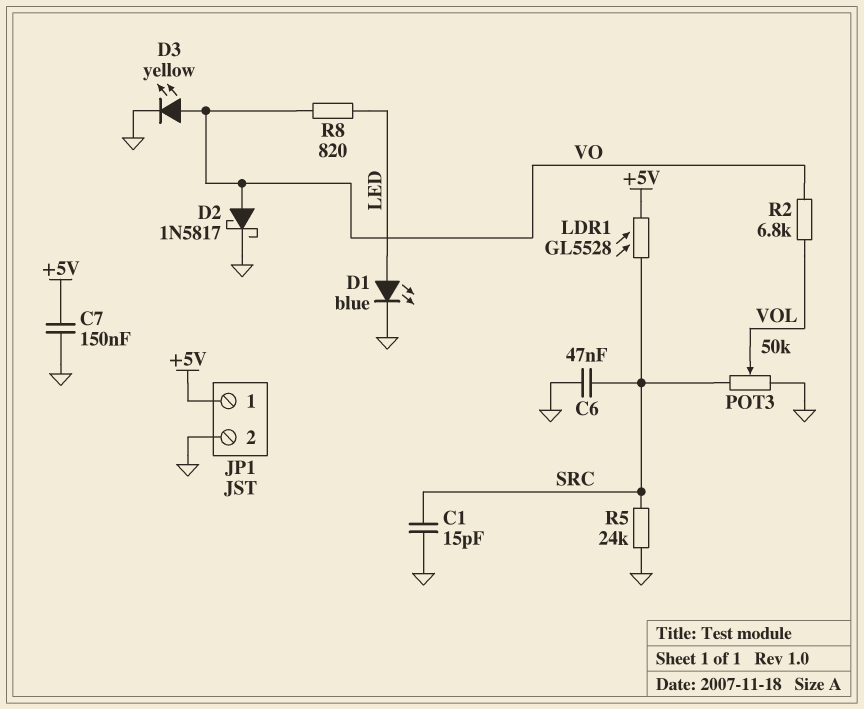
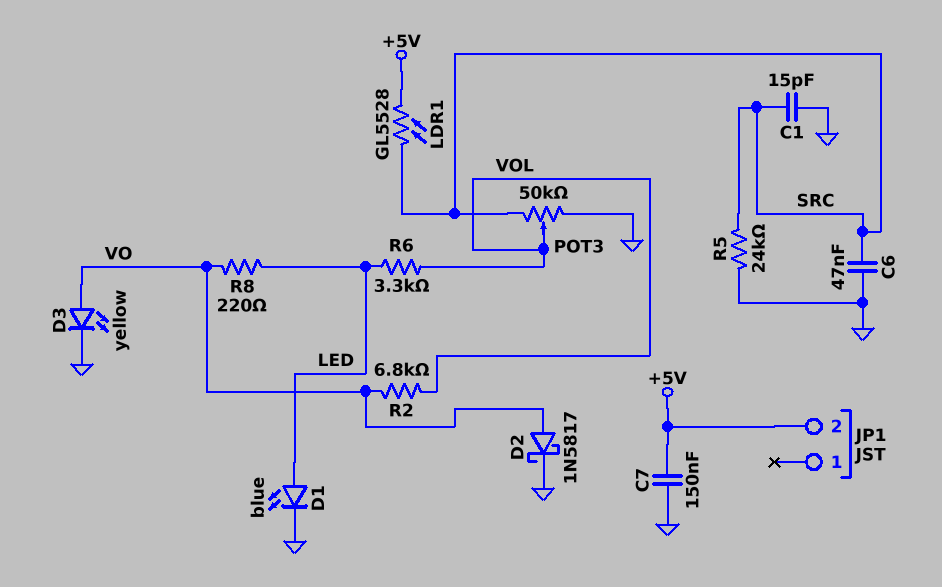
JP1 pin 1: +5V -> none
JP1 pin 2: GND -> +5V
R6: none -> 3.3k (LED, VOL)
R8: 820 (LED, VO) -> 220 (LED, VO)

